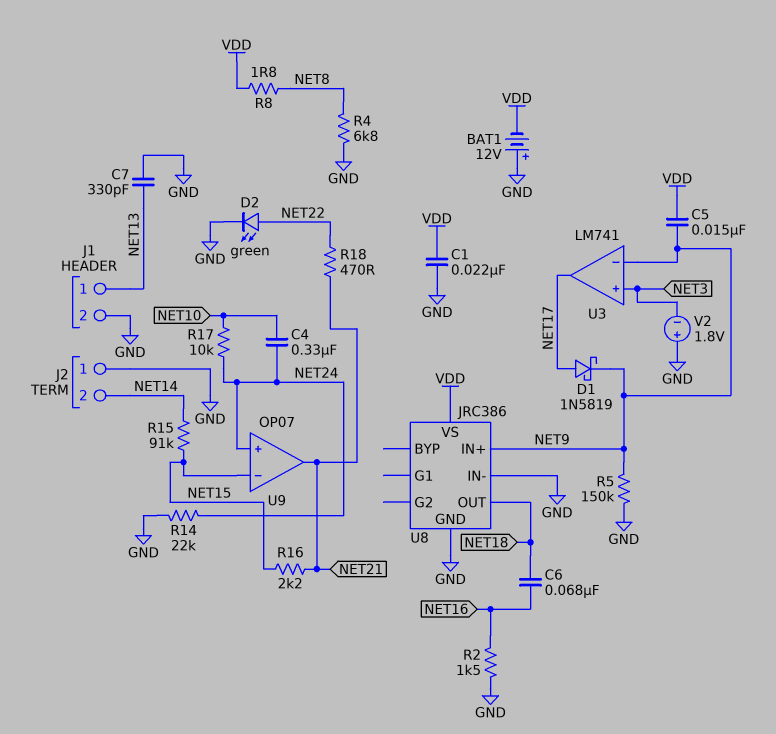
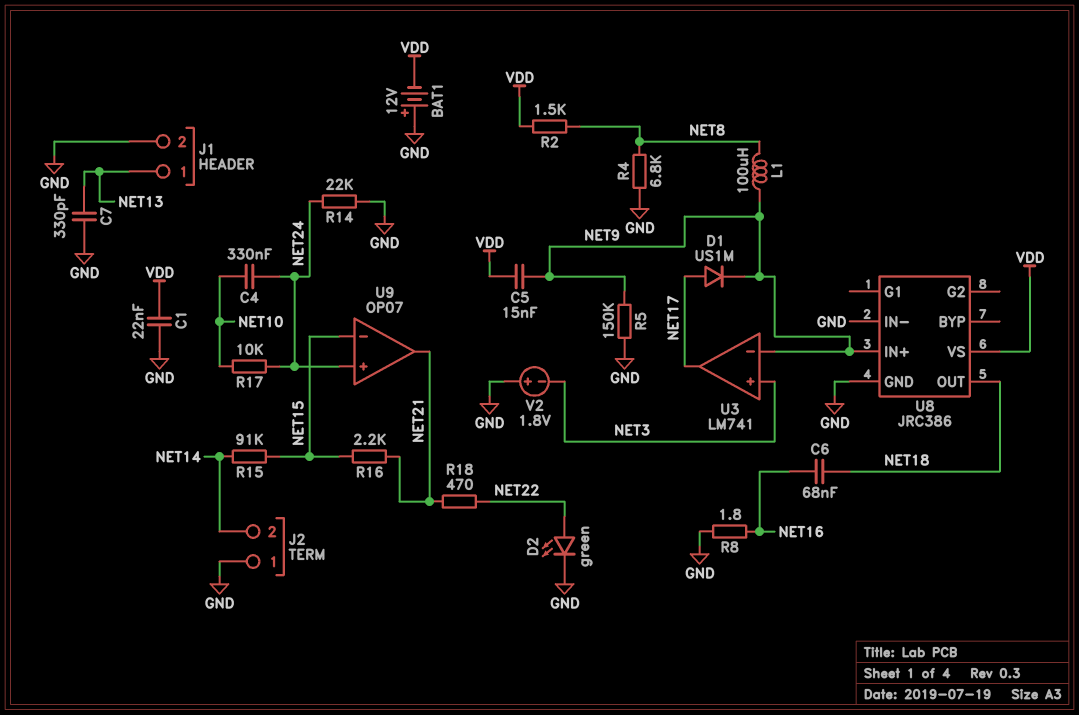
D1: schottky 1N5819 (A NET17, K NET9) -> diode US1M (A NET17, K NET9)
L1: none -> 100uH (NET8, NET9)
R2: 1.5k (GND, NET16) -> 1.5k (NET8, VDD)
R8: 1.8 (NET8, VDD) -> 1.8 (GND, NET16)

